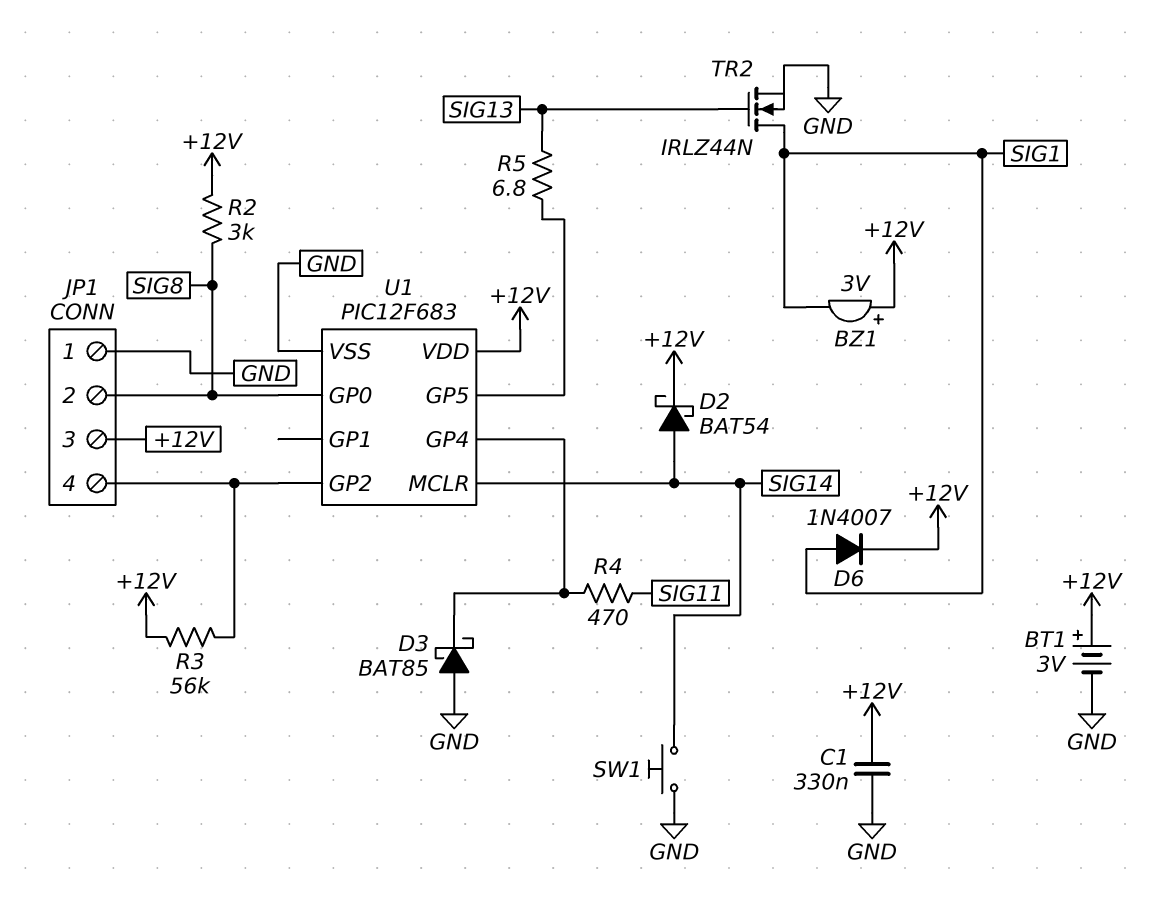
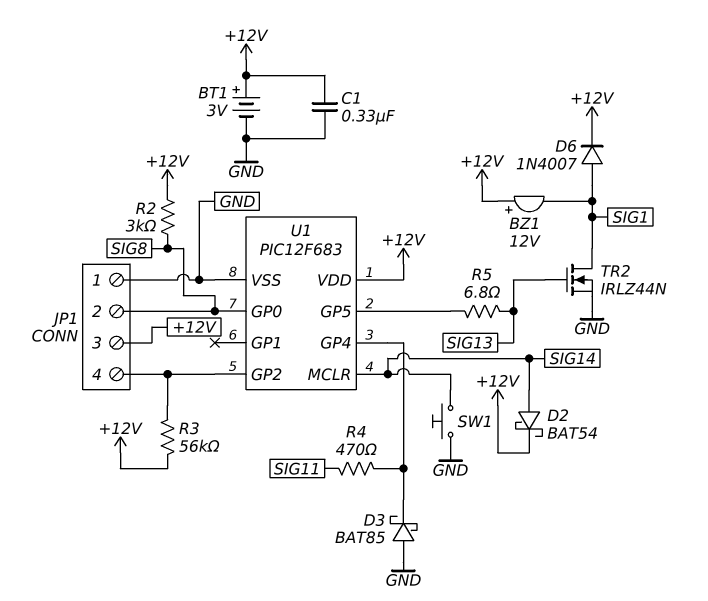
BZ1: buzzer 3V (plus +12V, minus SIG1) -> buzzer 12V (plus +12V, minus SIG1)

